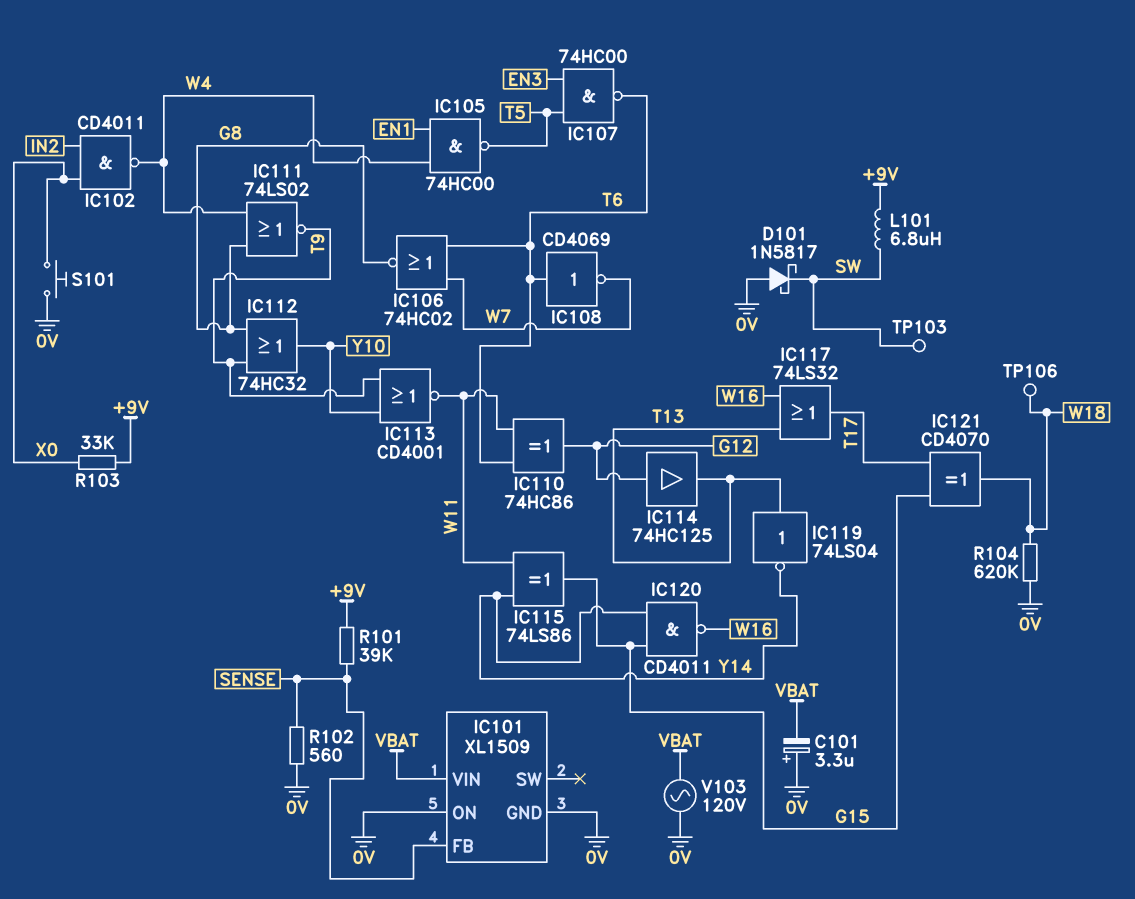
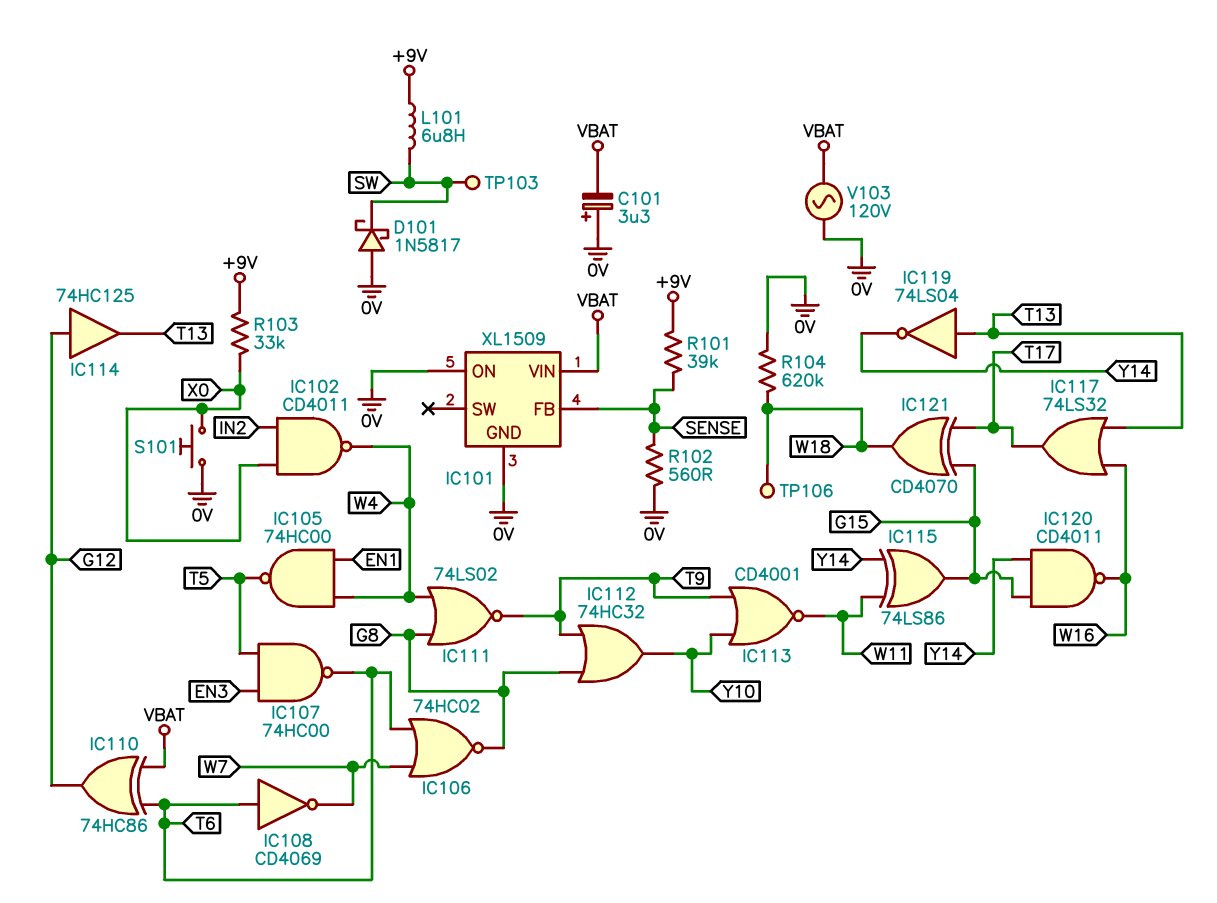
IC110: XOR 74HC86 (in T6, in W11, out G12) -> XOR 74HC86 (in T6, in VBAT, out G12)

